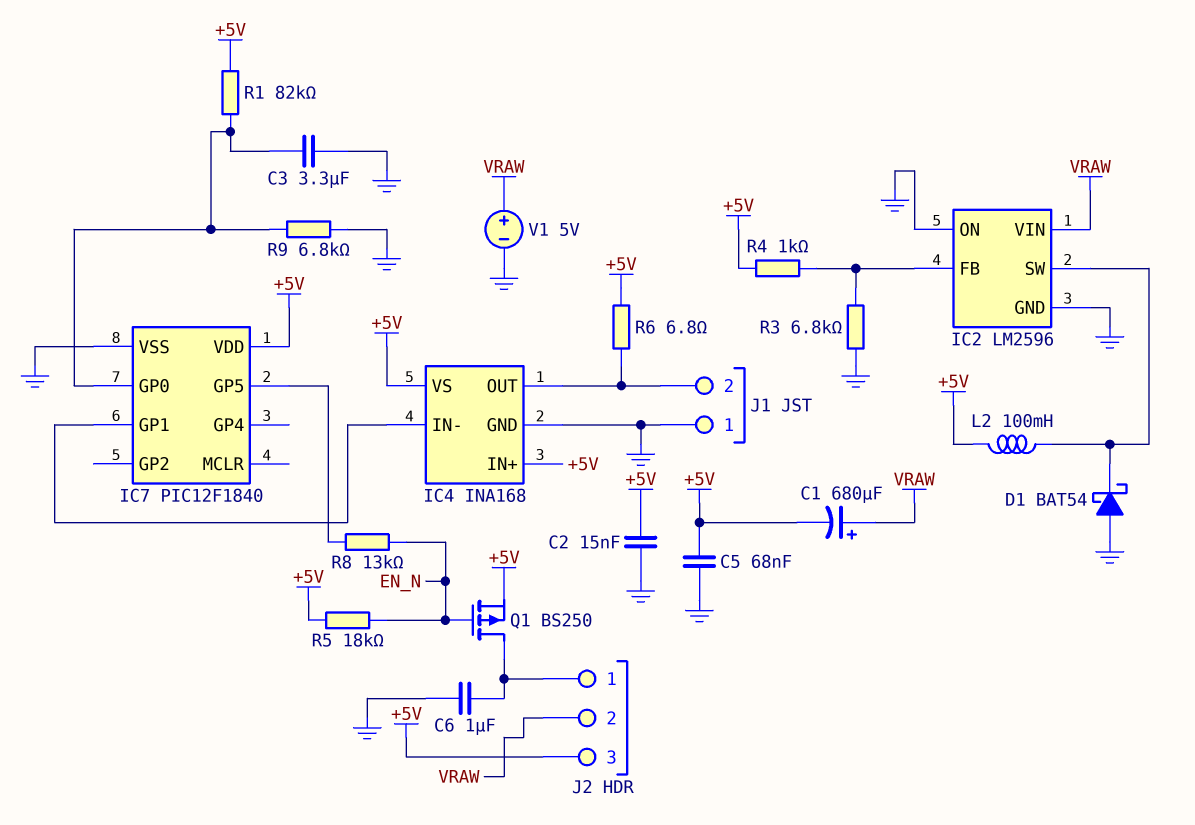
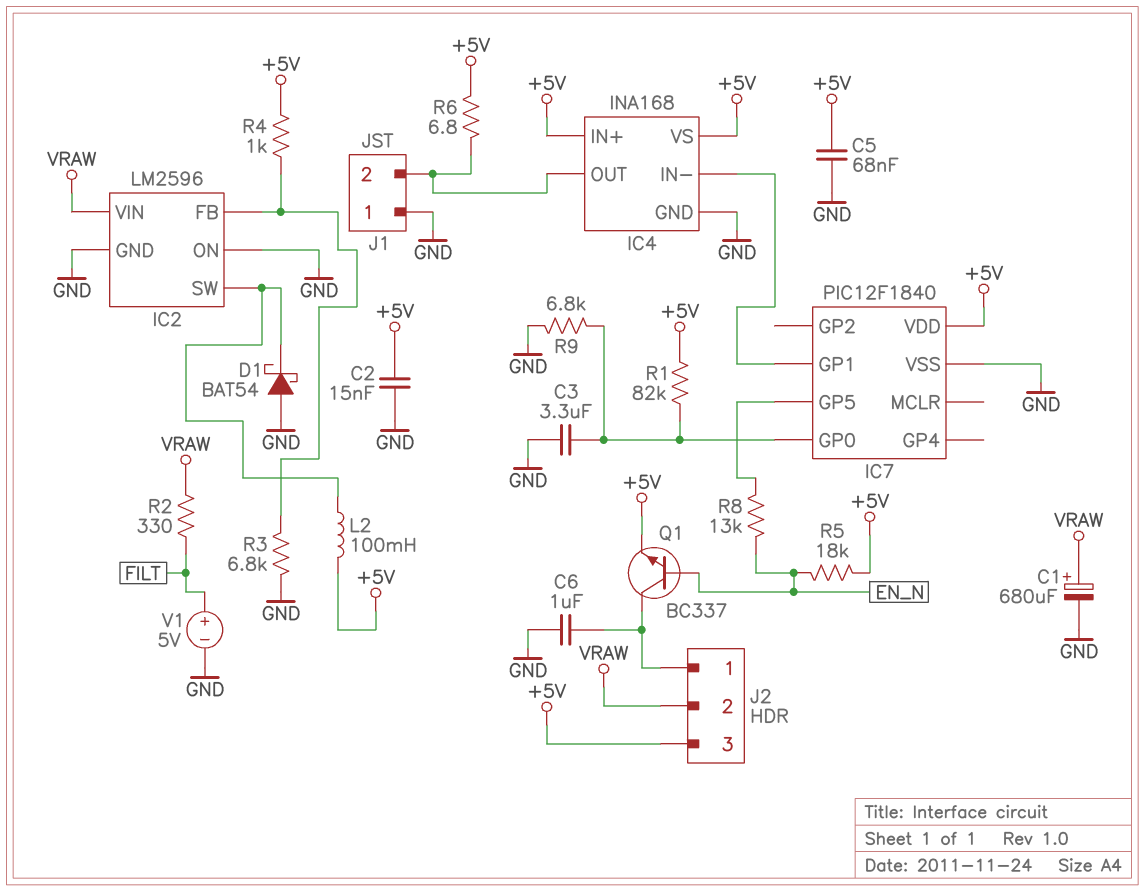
C1: 680uF (plus VRAW, minus +5V) -> 680uF (plus VRAW, minus GND)
Q1: PMOS BS250 (G EN_N, D J2/1, S +5V) -> NPN BC337 (B EN_N, C J2/1, E +5V)
R2: none -> 330 (FILT, VRAW)
V1: 5V (plus VRAW, minus GND) -> 5V (plus FILT, minus GND)

